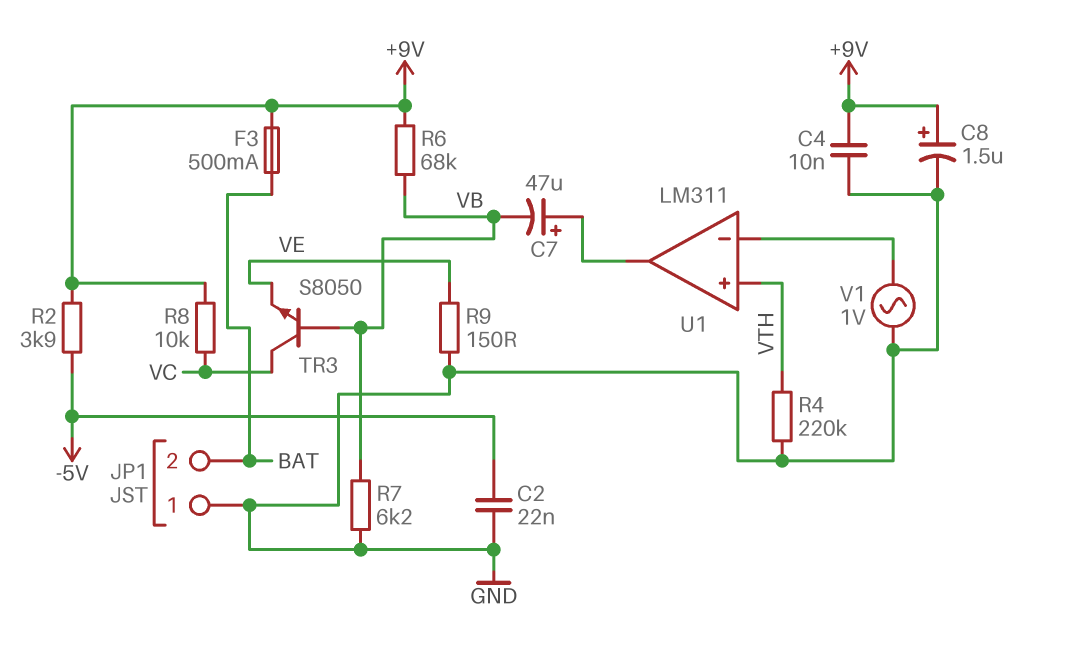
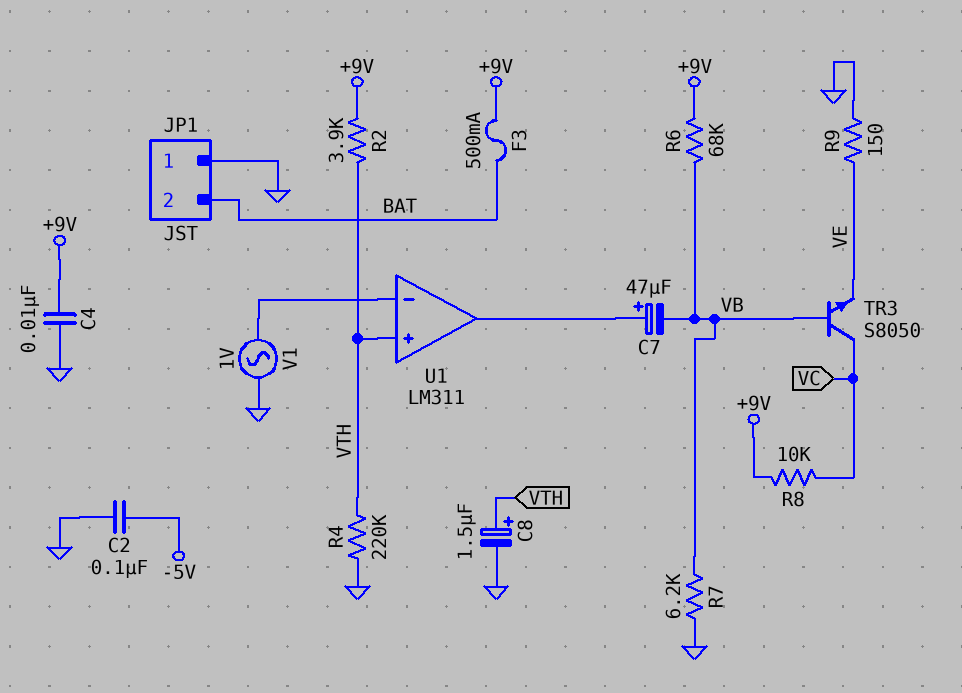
C2: 22nF (-5V, GND) -> 100nF (-5V, GND)
C8: 1.5uF (plus +9V, minus GND) -> 1.5uF (plus VTH, minus GND)
R2: 3.9k (+9V, -5V) -> 3.9k (+9V, VTH)

